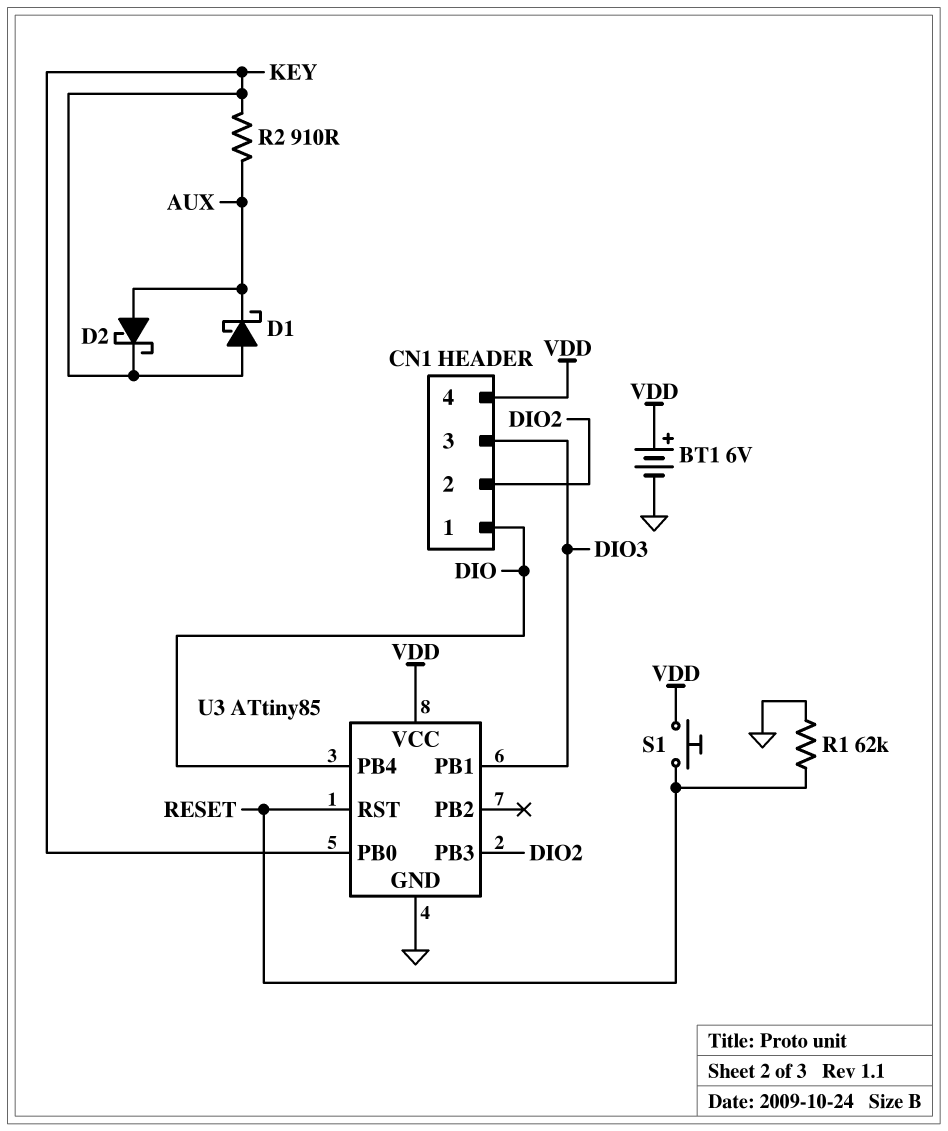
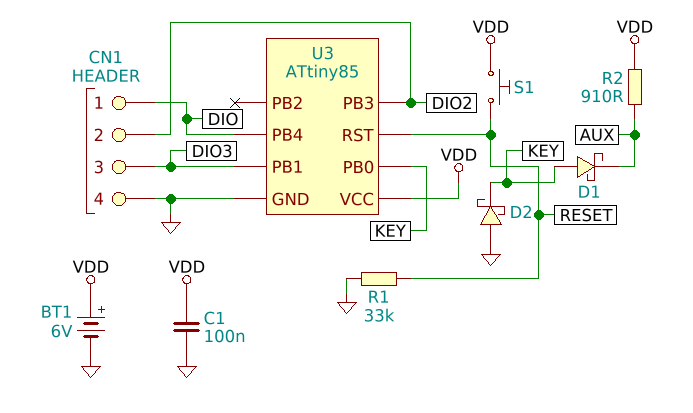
C1: none -> 100nF (GND, VDD)
CN1 pin 4: VDD -> GND
D2: schottky (A AUX, K KEY) -> schottky (A GND, K KEY)
R1: 62k (GND, RESET) -> 33k (GND, RESET)
R2: 910 (AUX, KEY) -> 910 (AUX, VDD)

